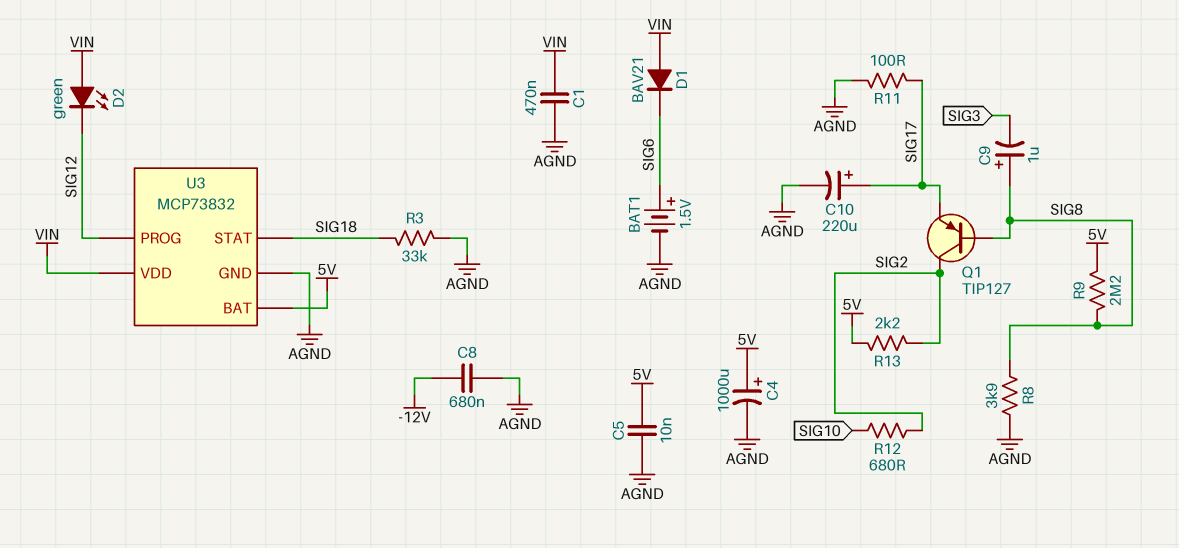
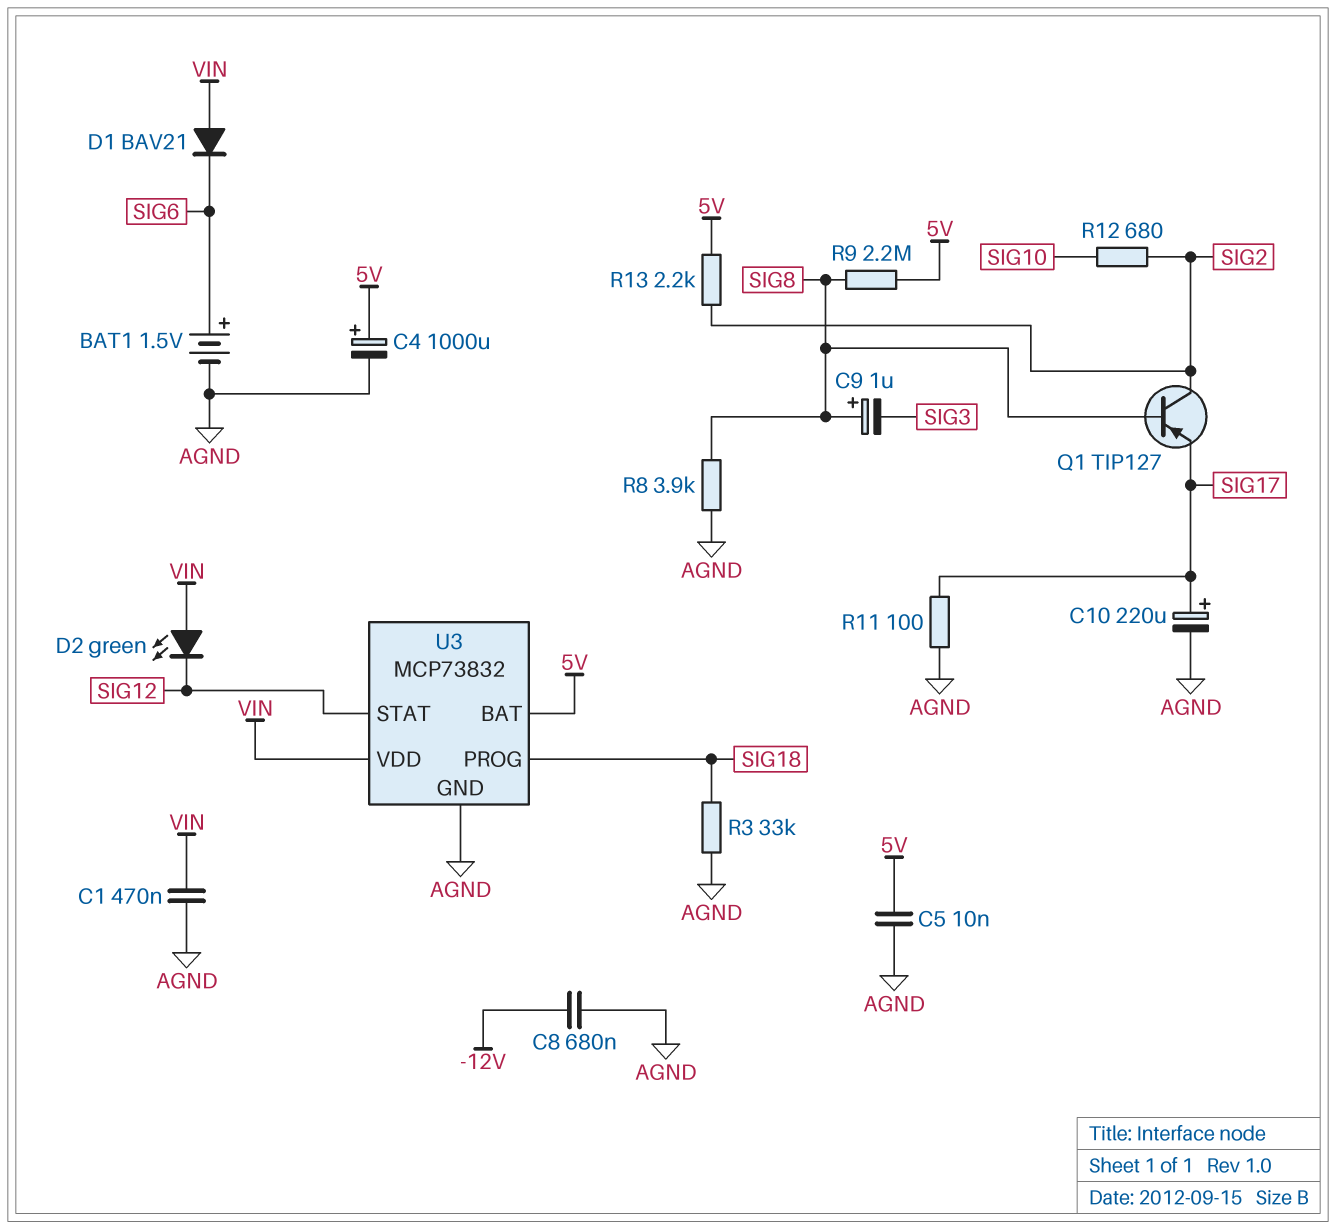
U3 pin PROG: SIG12 -> SIG18
U3 pin STAT: SIG18 -> SIG12

